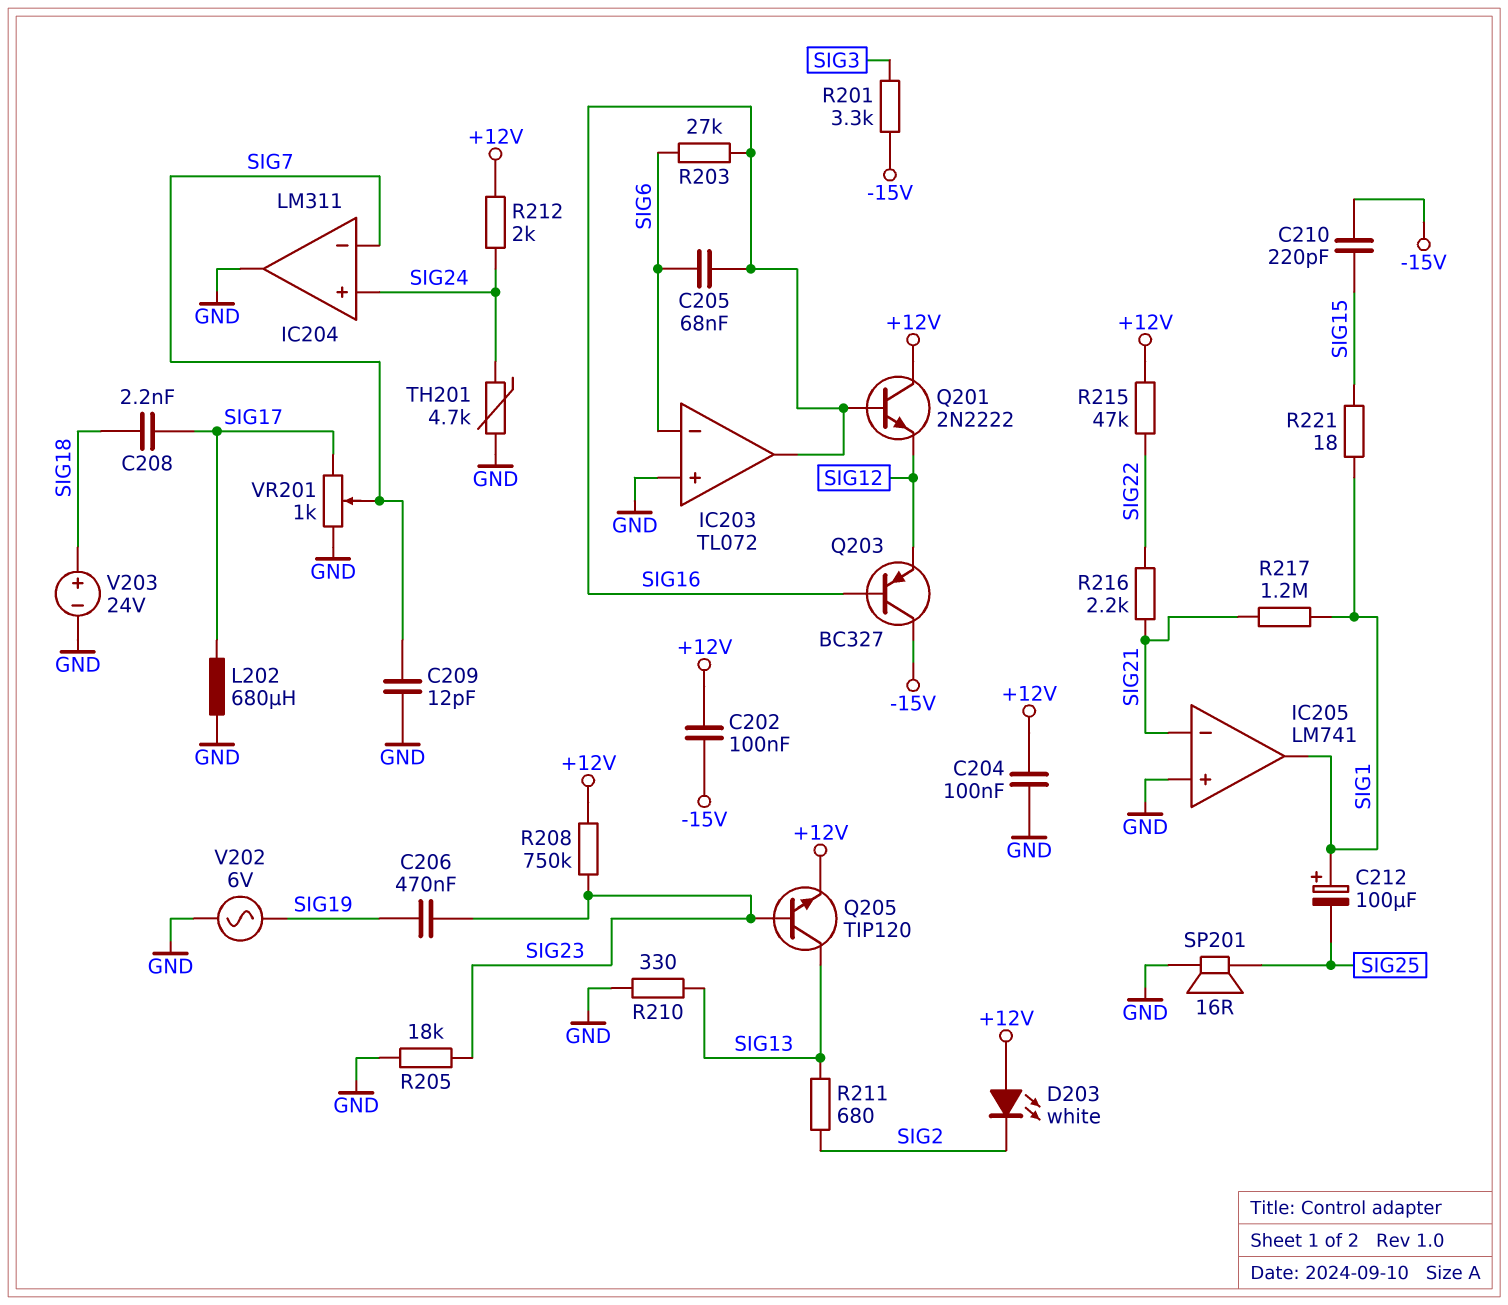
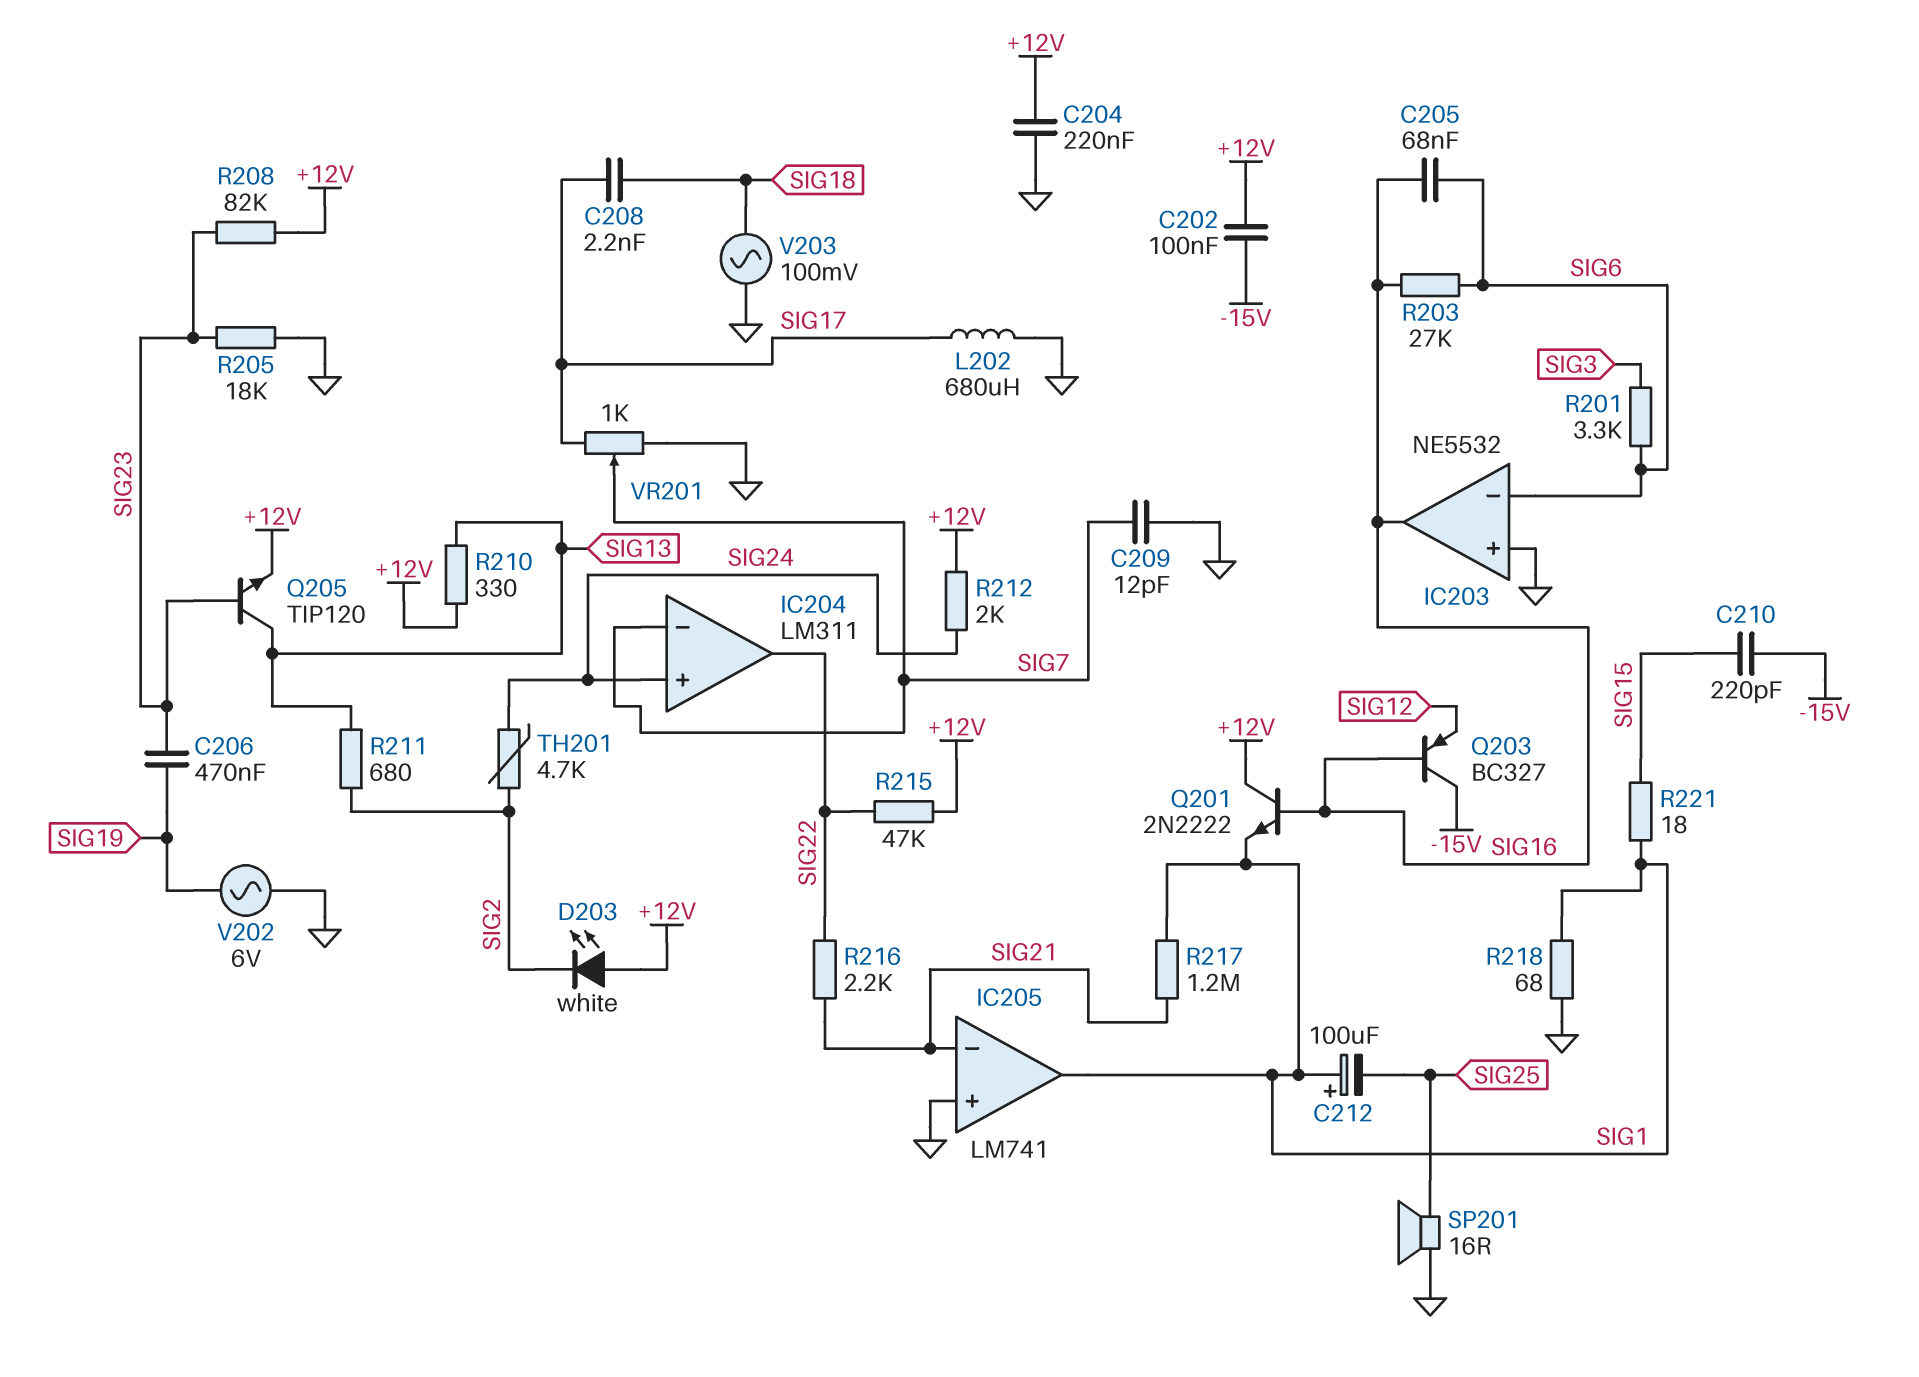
C204: 100nF (+12V, GND) -> 220nF (+12V, GND)
IC203: TL072 -> NE5532
IC204 pin out: GND -> SIG22
Q201: NPN 2N2222 (B SIG16, C +12V, E SIG12) -> NPN 2N2222 (B SIG16, C +12V, E SIG1)
R201: 3.3k (-15V, SIG3) -> 3.3k (SIG3, SIG6)
R208: 750k (+12V, SIG23) -> 82k (+12V, SIG23)
R210: 330 (GND, SIG13) -> 330 (+12V, SIG13)
R218: none -> 68 (GND, SIG1)
TH201: 4.7k (GND, SIG24) -> 4.7k (SIG2, SIG24)
V203: 24V (plus SIG18, minus GND) -> AC 100mV (GND, SIG18)

